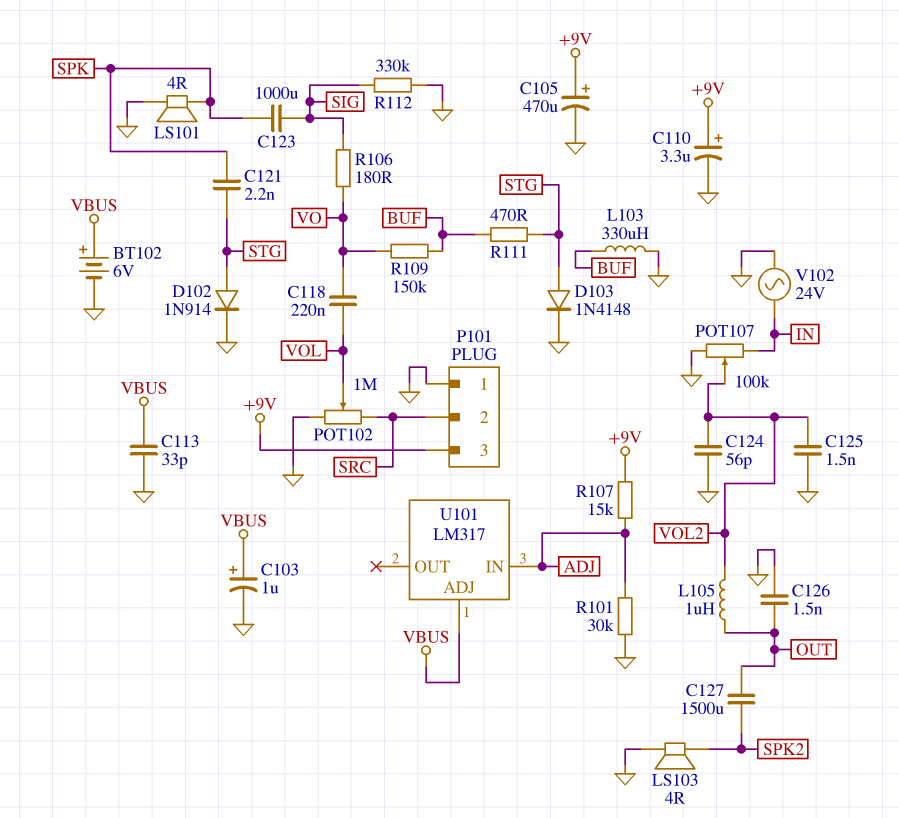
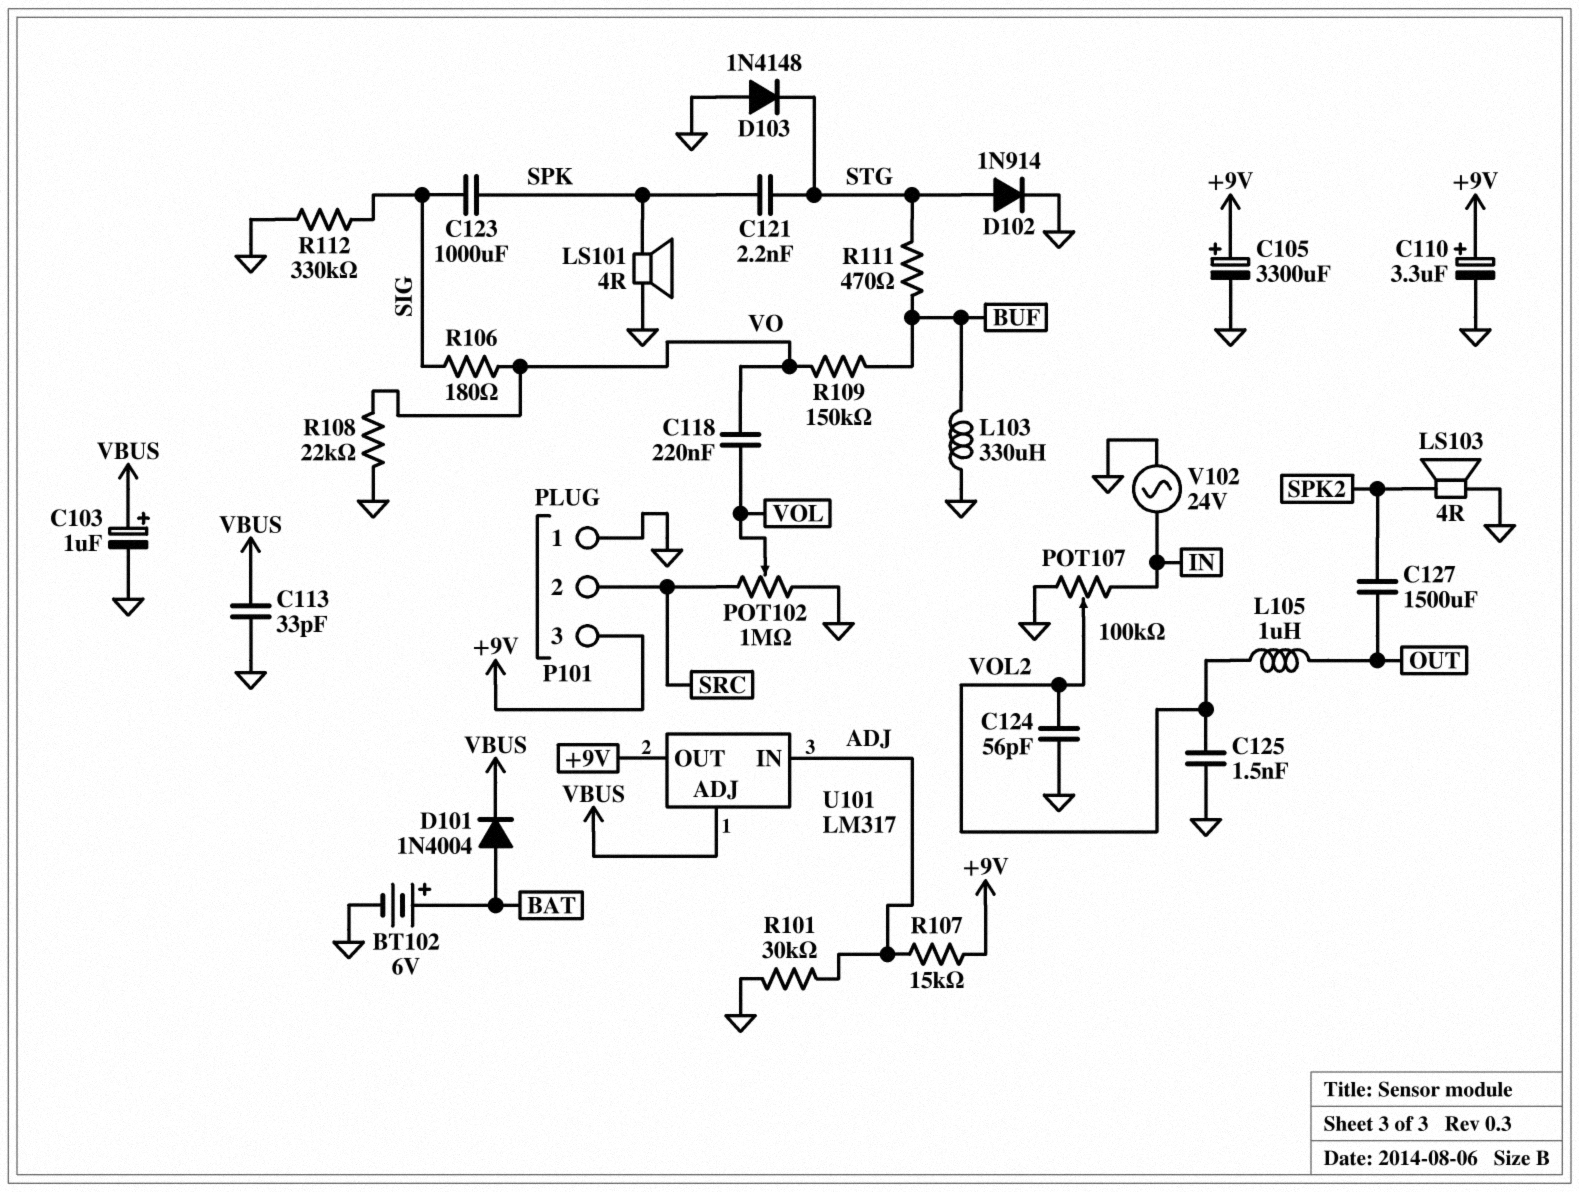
BT102: 6V (plus VBUS, minus GND) -> 6V (plus BAT, minus GND)
C105: 470uF (plus +9V, minus GND) -> 3300uF (plus +9V, minus GND)
C126: 1.5nF (GND, OUT) -> none
D101: none -> diode 1N4004 (A BAT, K VBUS)
D103: diode 1N4148 (A STG, K GND) -> diode 1N4148 (A GND, K STG)
R108: none -> 22k (GND, VO)
U101 pin OUT: none -> +9V

